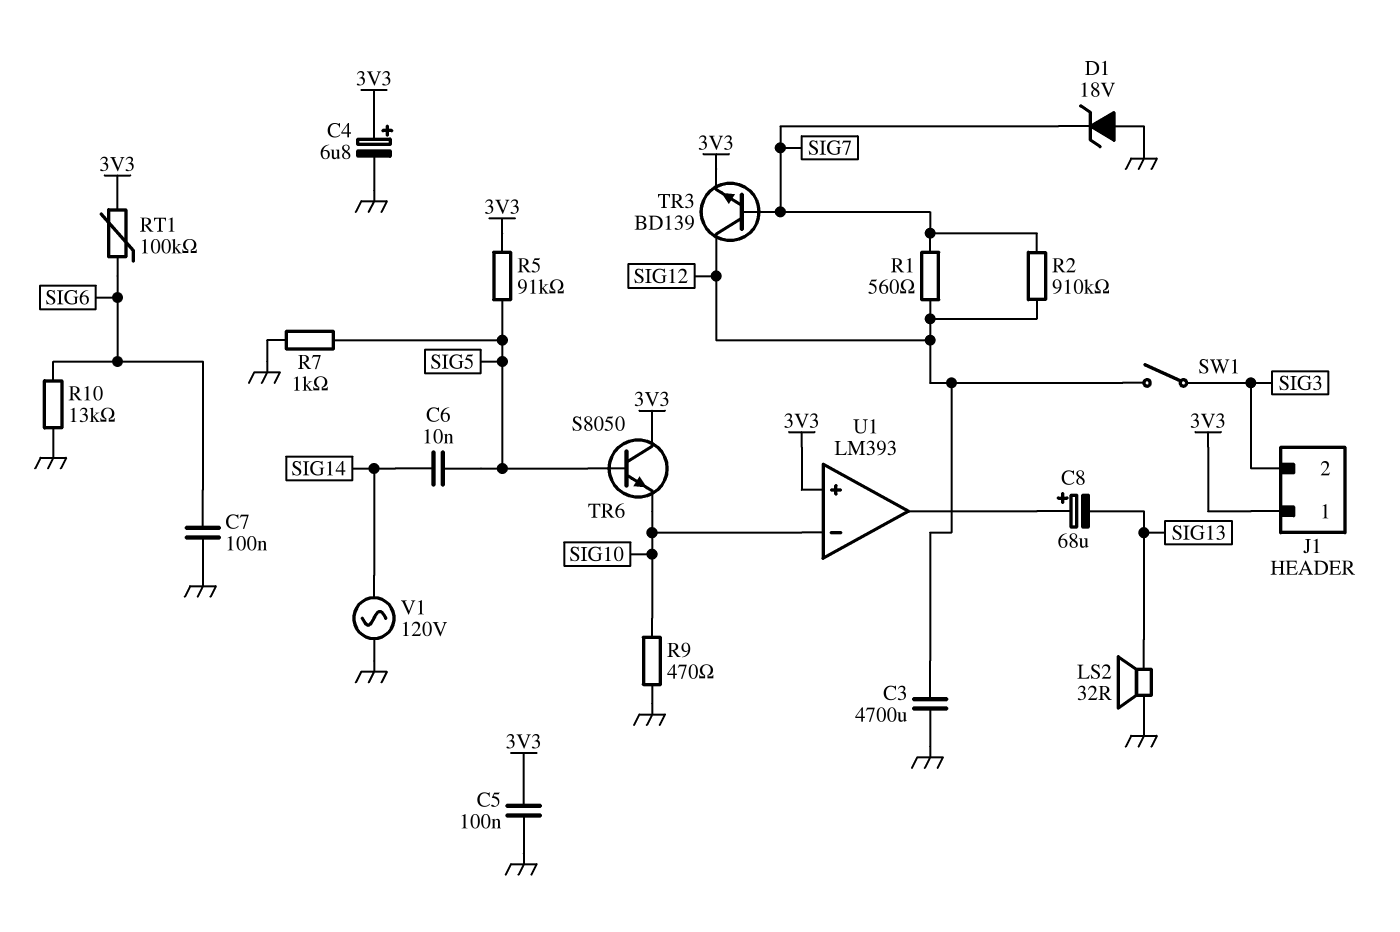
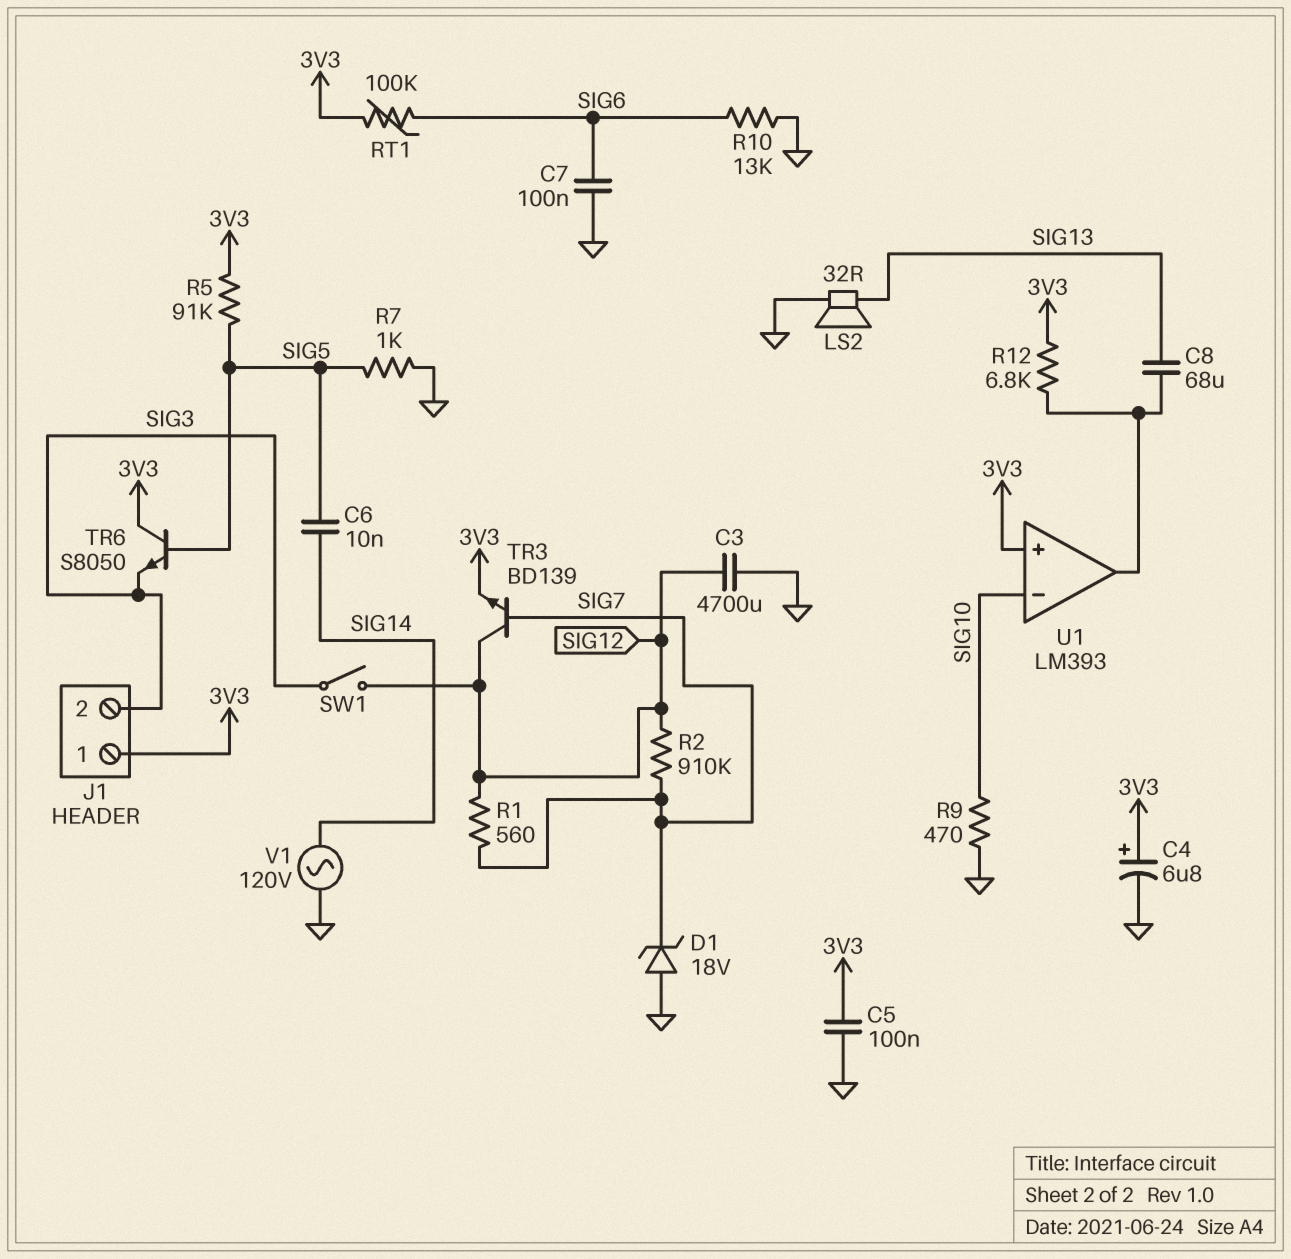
C8: 68uF (plus U1/out, minus SIG13) -> 68uF (SIG13, U1/out)
R12: none -> 6.8k (3V3, U1/out)
TR6: NPN S8050 (B SIG5, C 3V3, E SIG10) -> NPN S8050 (B SIG5, C 3V3, E SIG3)

